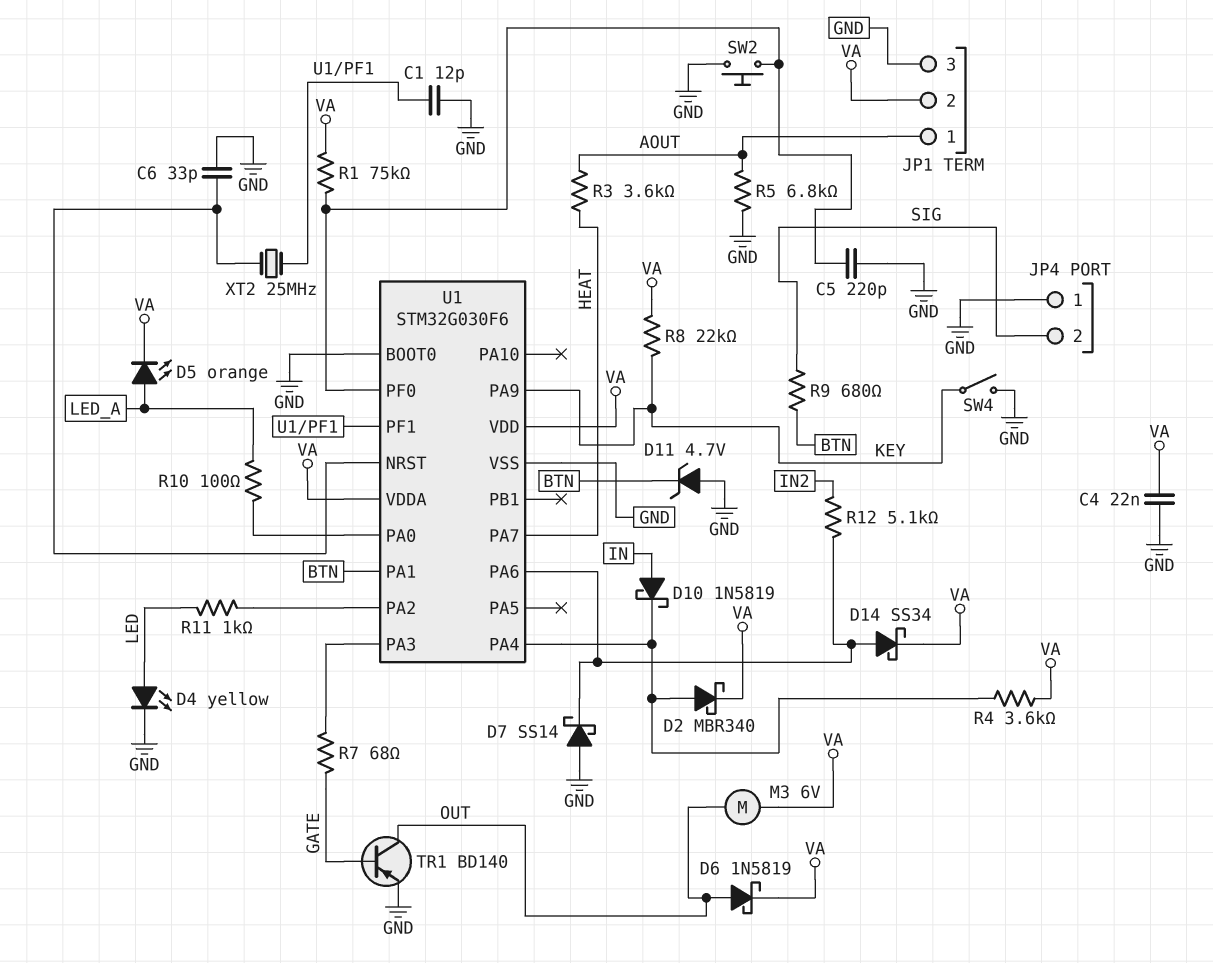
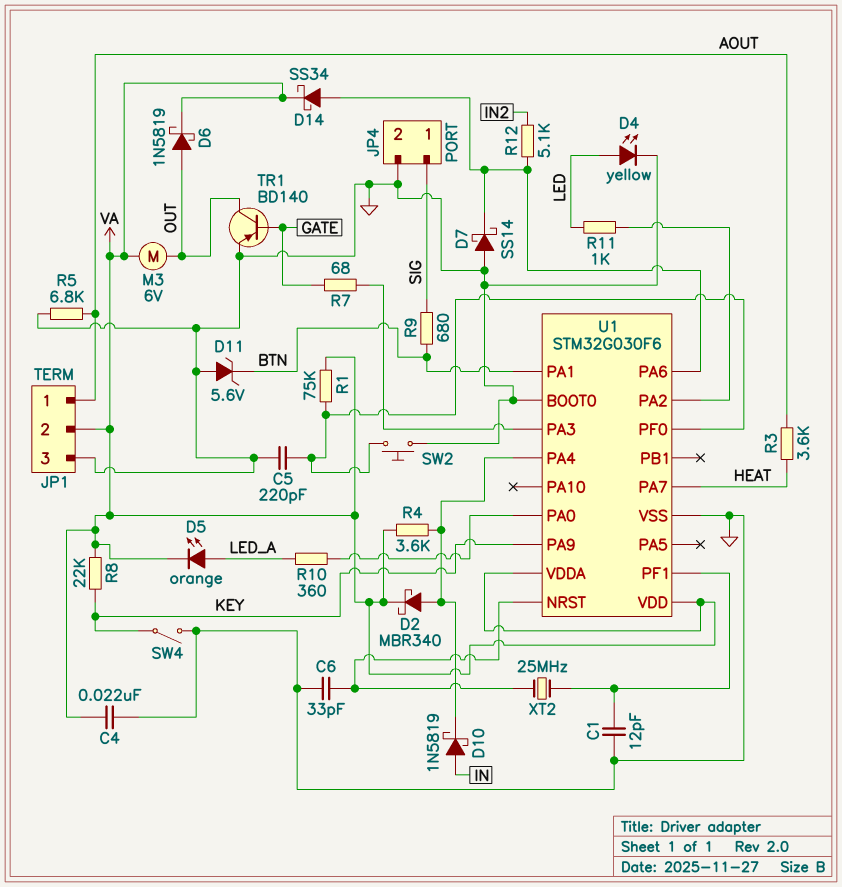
D11: zener 4.7V (A GND, K BTN) -> zener 5.6V (A GND, K BTN)
JP4 pin 1: GND -> SIG
JP4 pin 2: SIG -> GND
R10: 100 (LED_A, U1/PA0) -> 360 (LED_A, U1/PA0)

